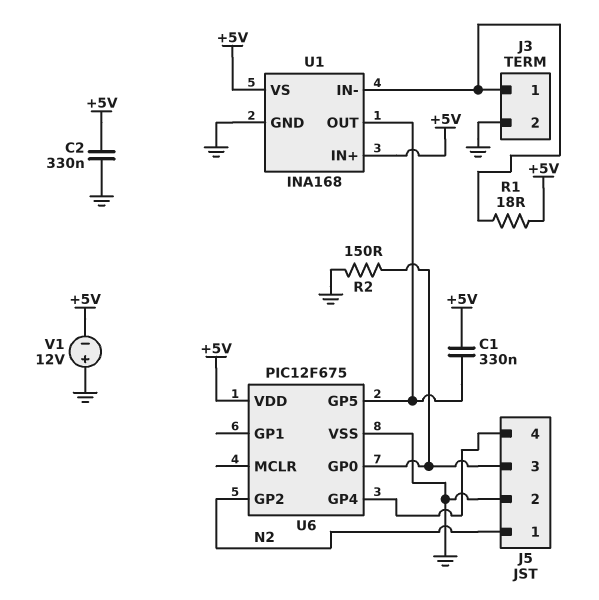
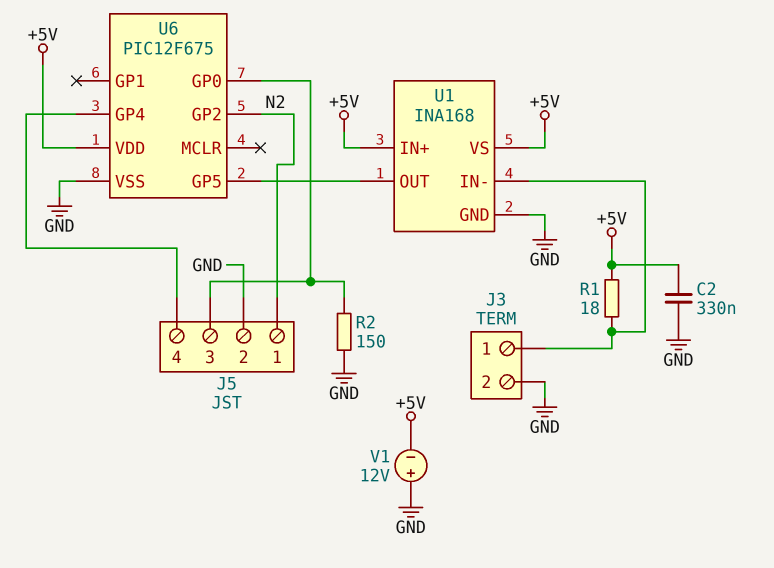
C1: 330nF (+5V, U1/OUT) -> none

